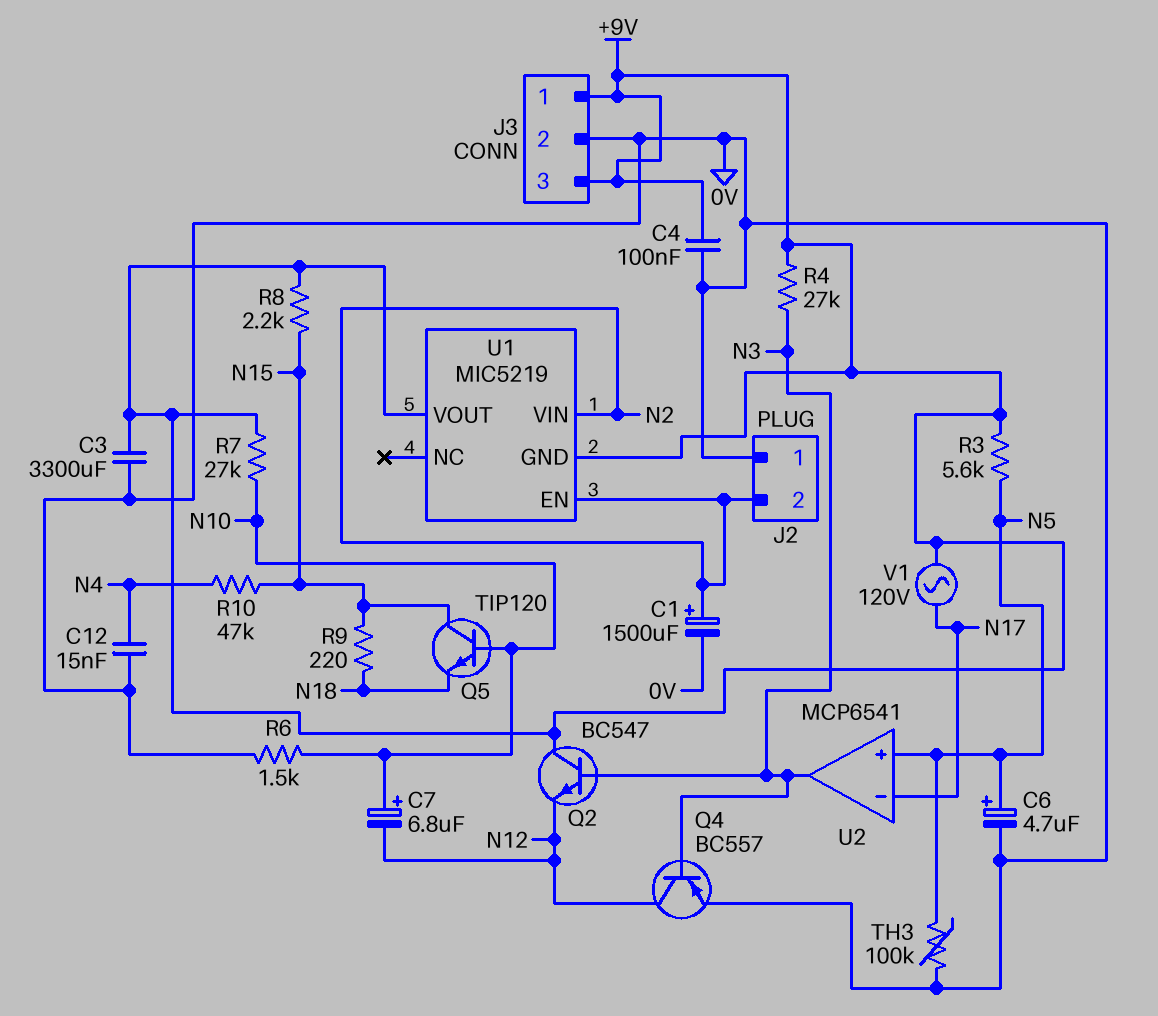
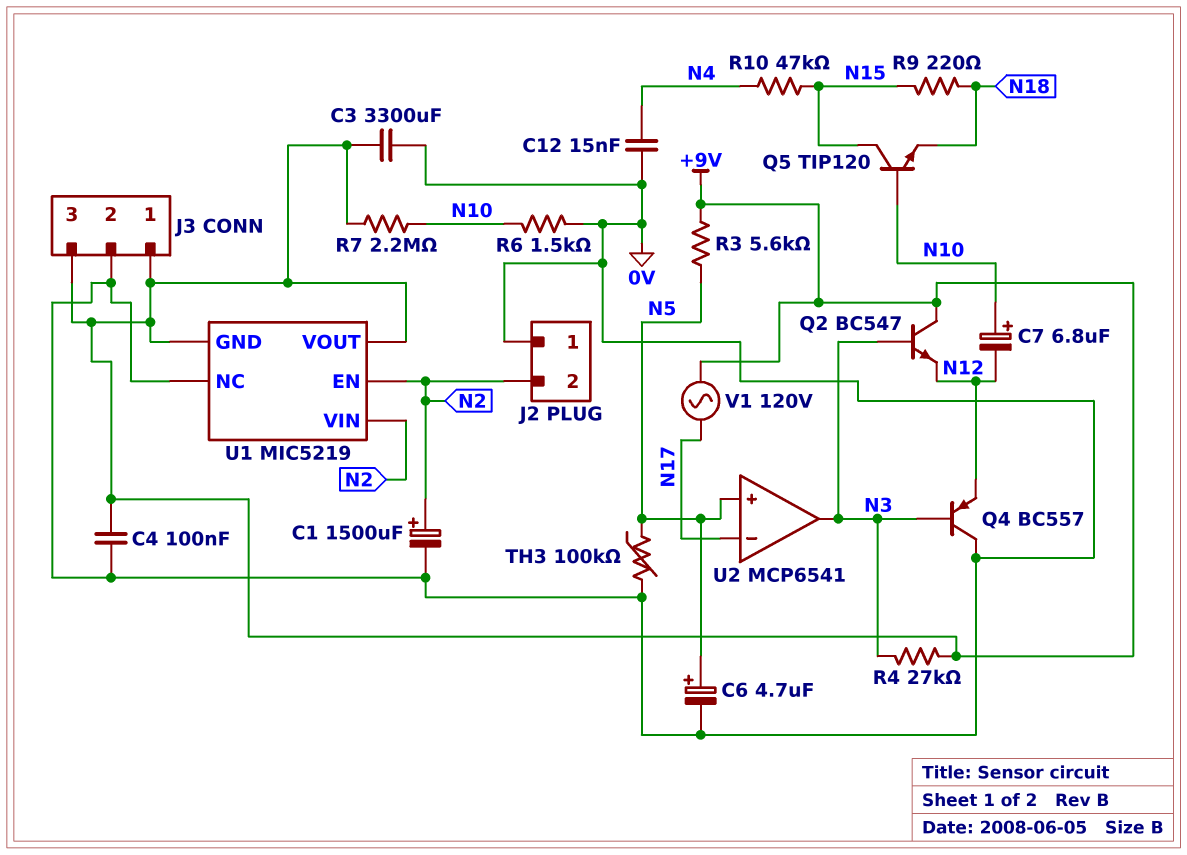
Q4: PNP BC557 (B N3, C N12, E 0V) -> PNP BC557 (B N3, C 0V, E N12)
R7: 27k (+9V, N10) -> 2.2M (+9V, N10)
R8: 2.2k (+9V, N15) -> none
U1 pin NC: none -> 0V

